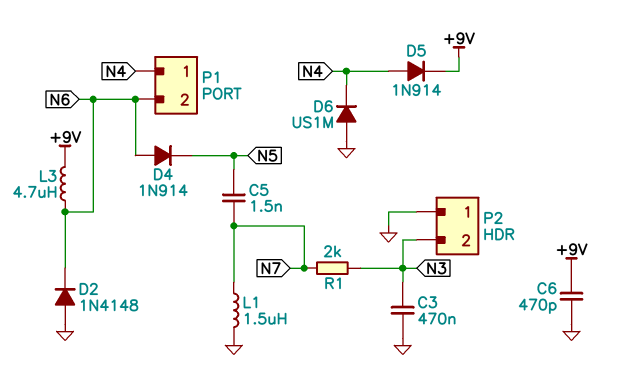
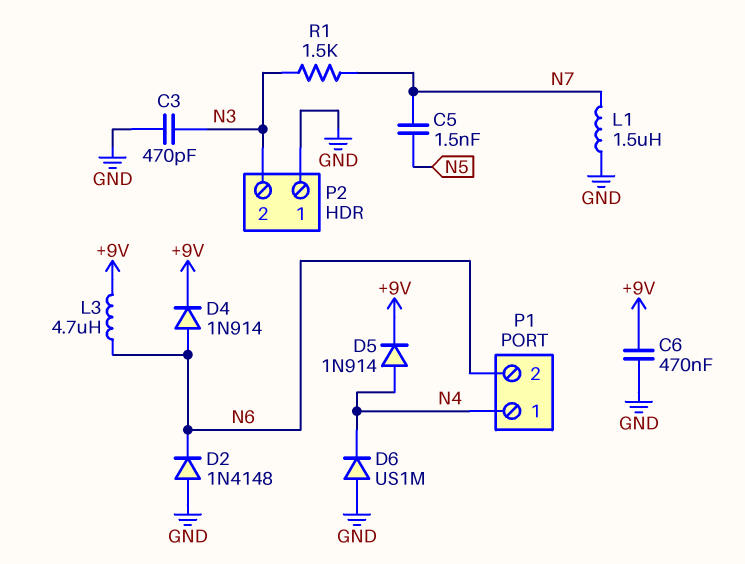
C3: 470nF (GND, N3) -> 470pF (GND, N3)
C6: 470pF (+9V, GND) -> 470nF (+9V, GND)
D4: diode 1N914 (A N6, K N5) -> diode 1N914 (A N6, K +9V)
R1: 2k (N3, N7) -> 1.5k (N3, N7)

